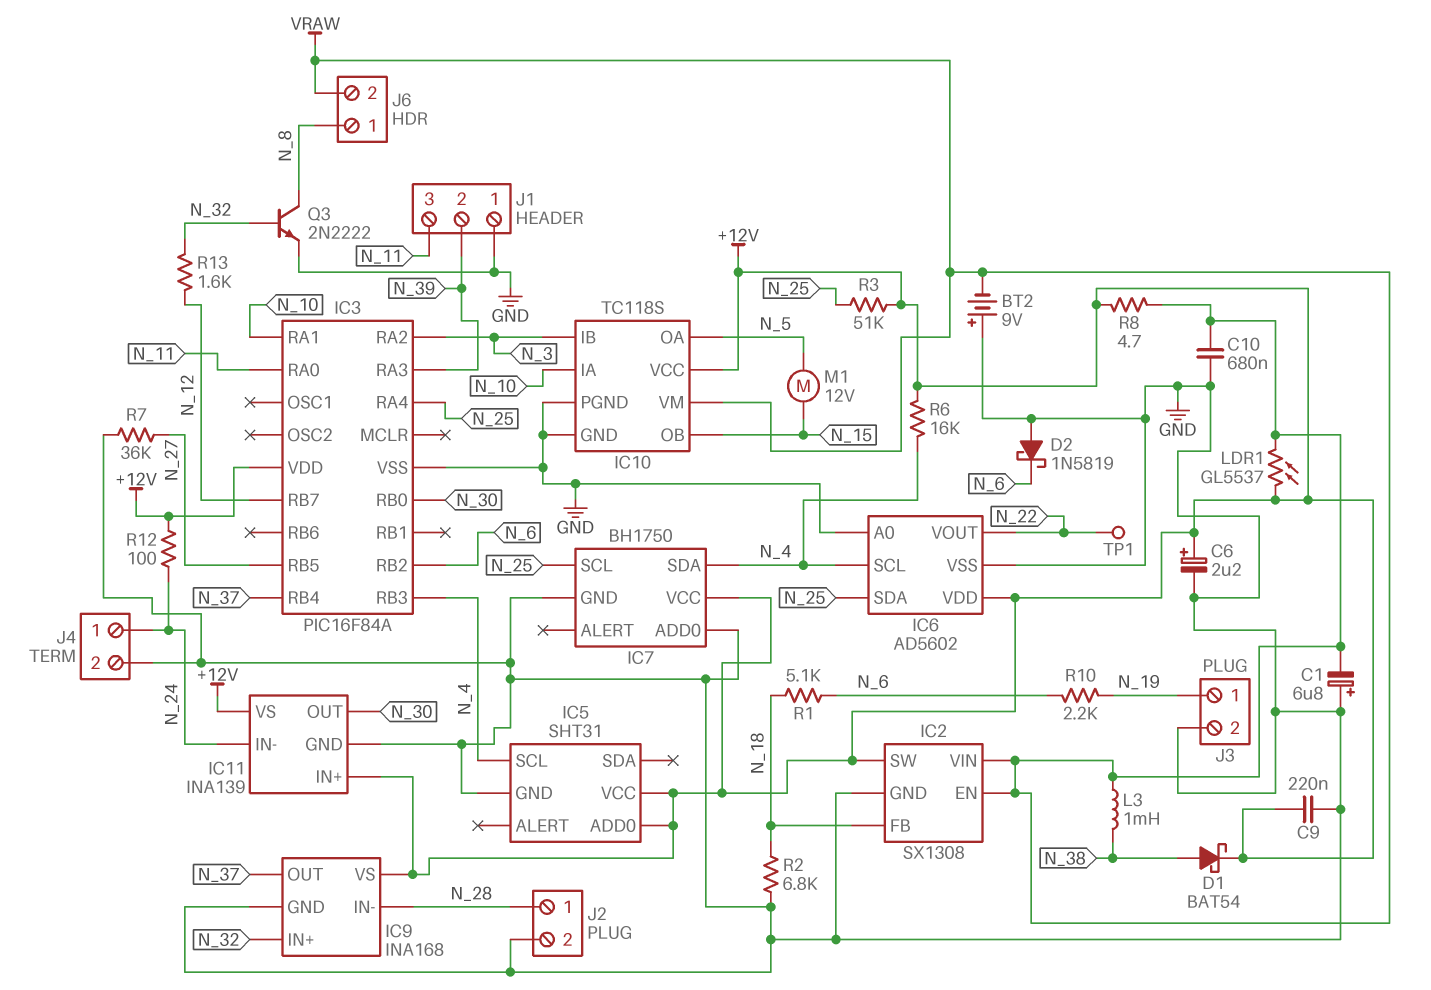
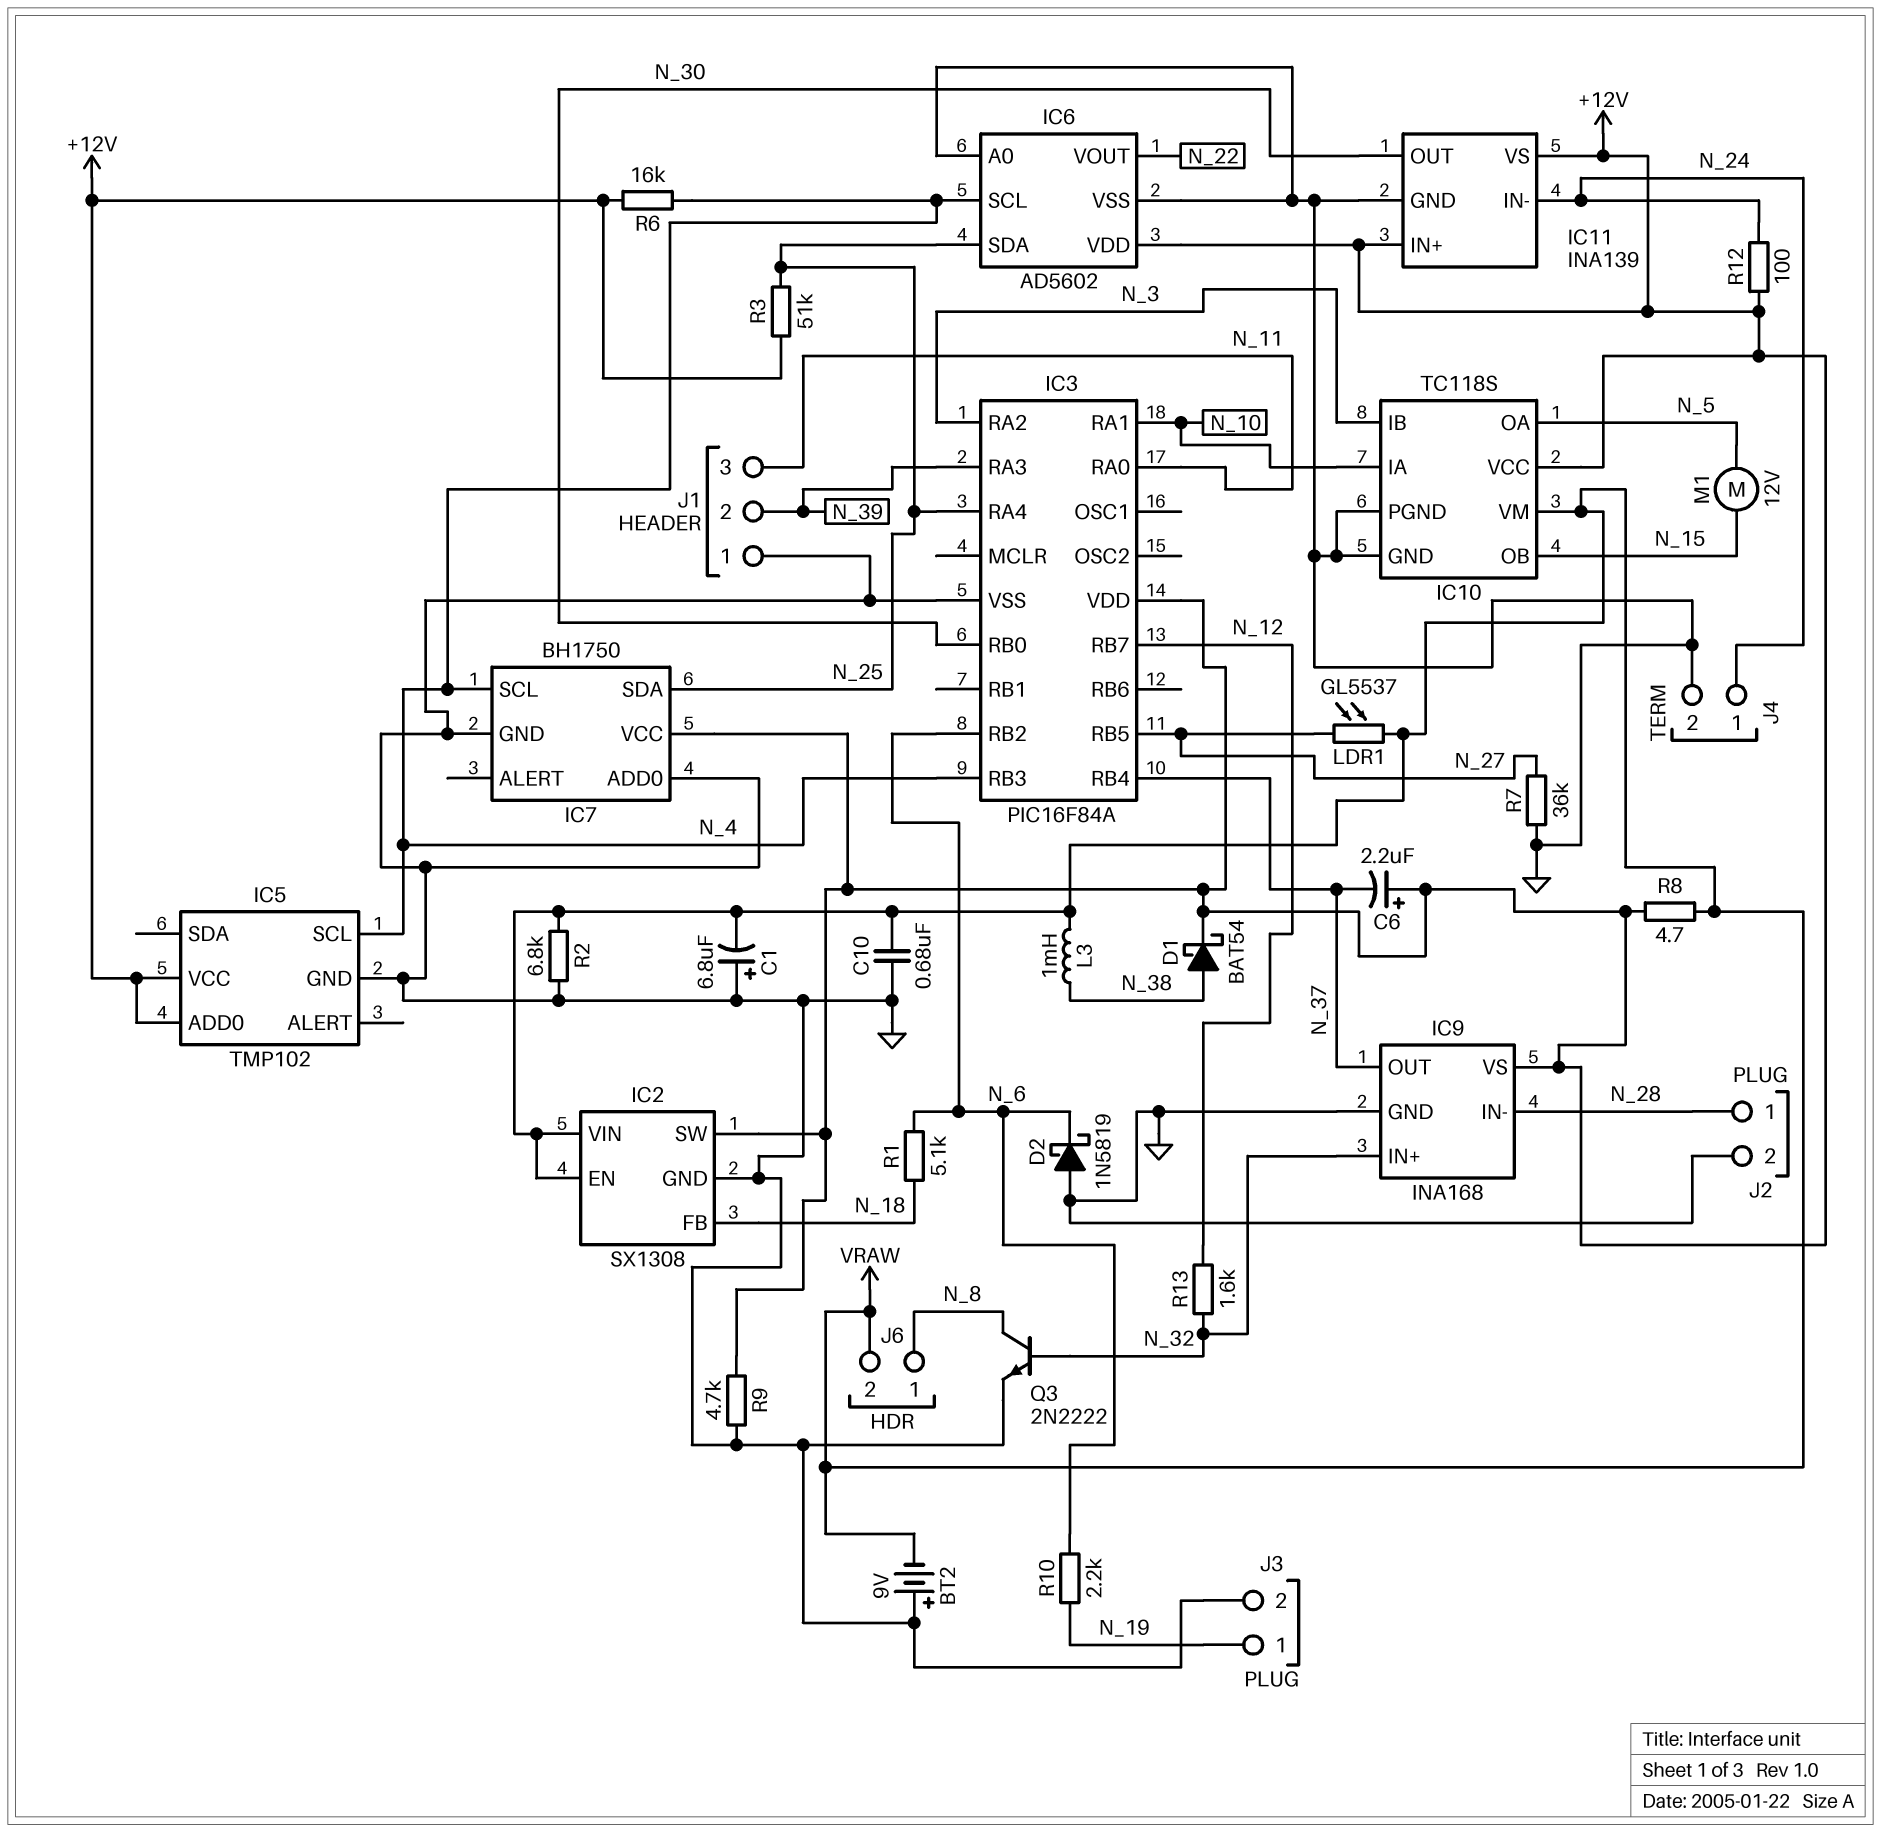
C6: 2.2uF (plus +12V, minus GND) -> 2.2uF (plus +12V, minus N_37)
C9: 220nF (+12V, GND) -> none
IC5: SHT31 -> TMP102
IC7 pin SCL: N_25 -> N_4
IC7 pin SDA: N_4 -> N_25
LDR1: GL5537 (+12V, VRAW) -> GL5537 (N_27, VRAW)
R2: 6.8k (GND, N_18) -> 6.8k (GND, VRAW)
R9: none -> 4.7k (+12V, GND)
TP1: test point (N_22) -> none

